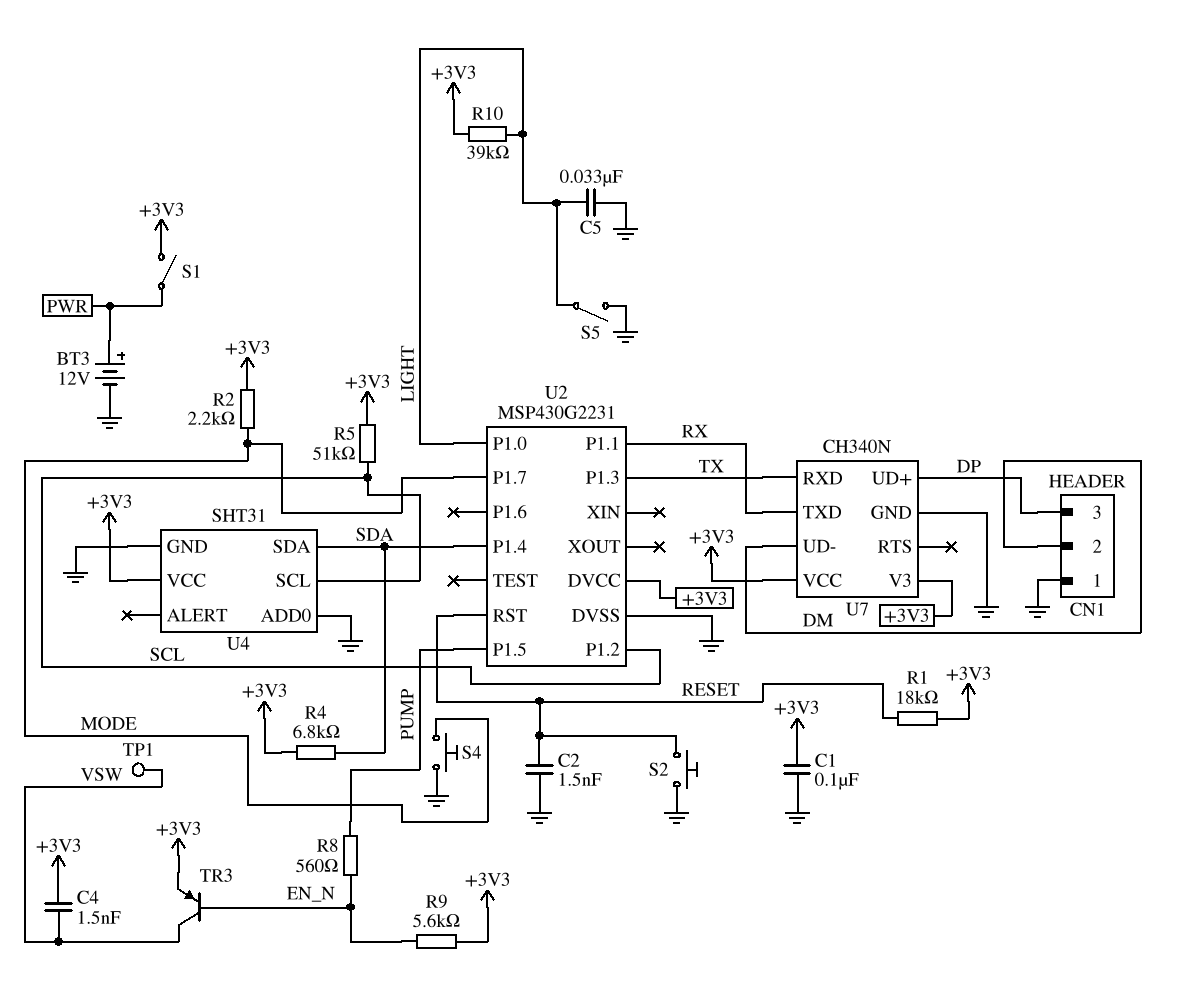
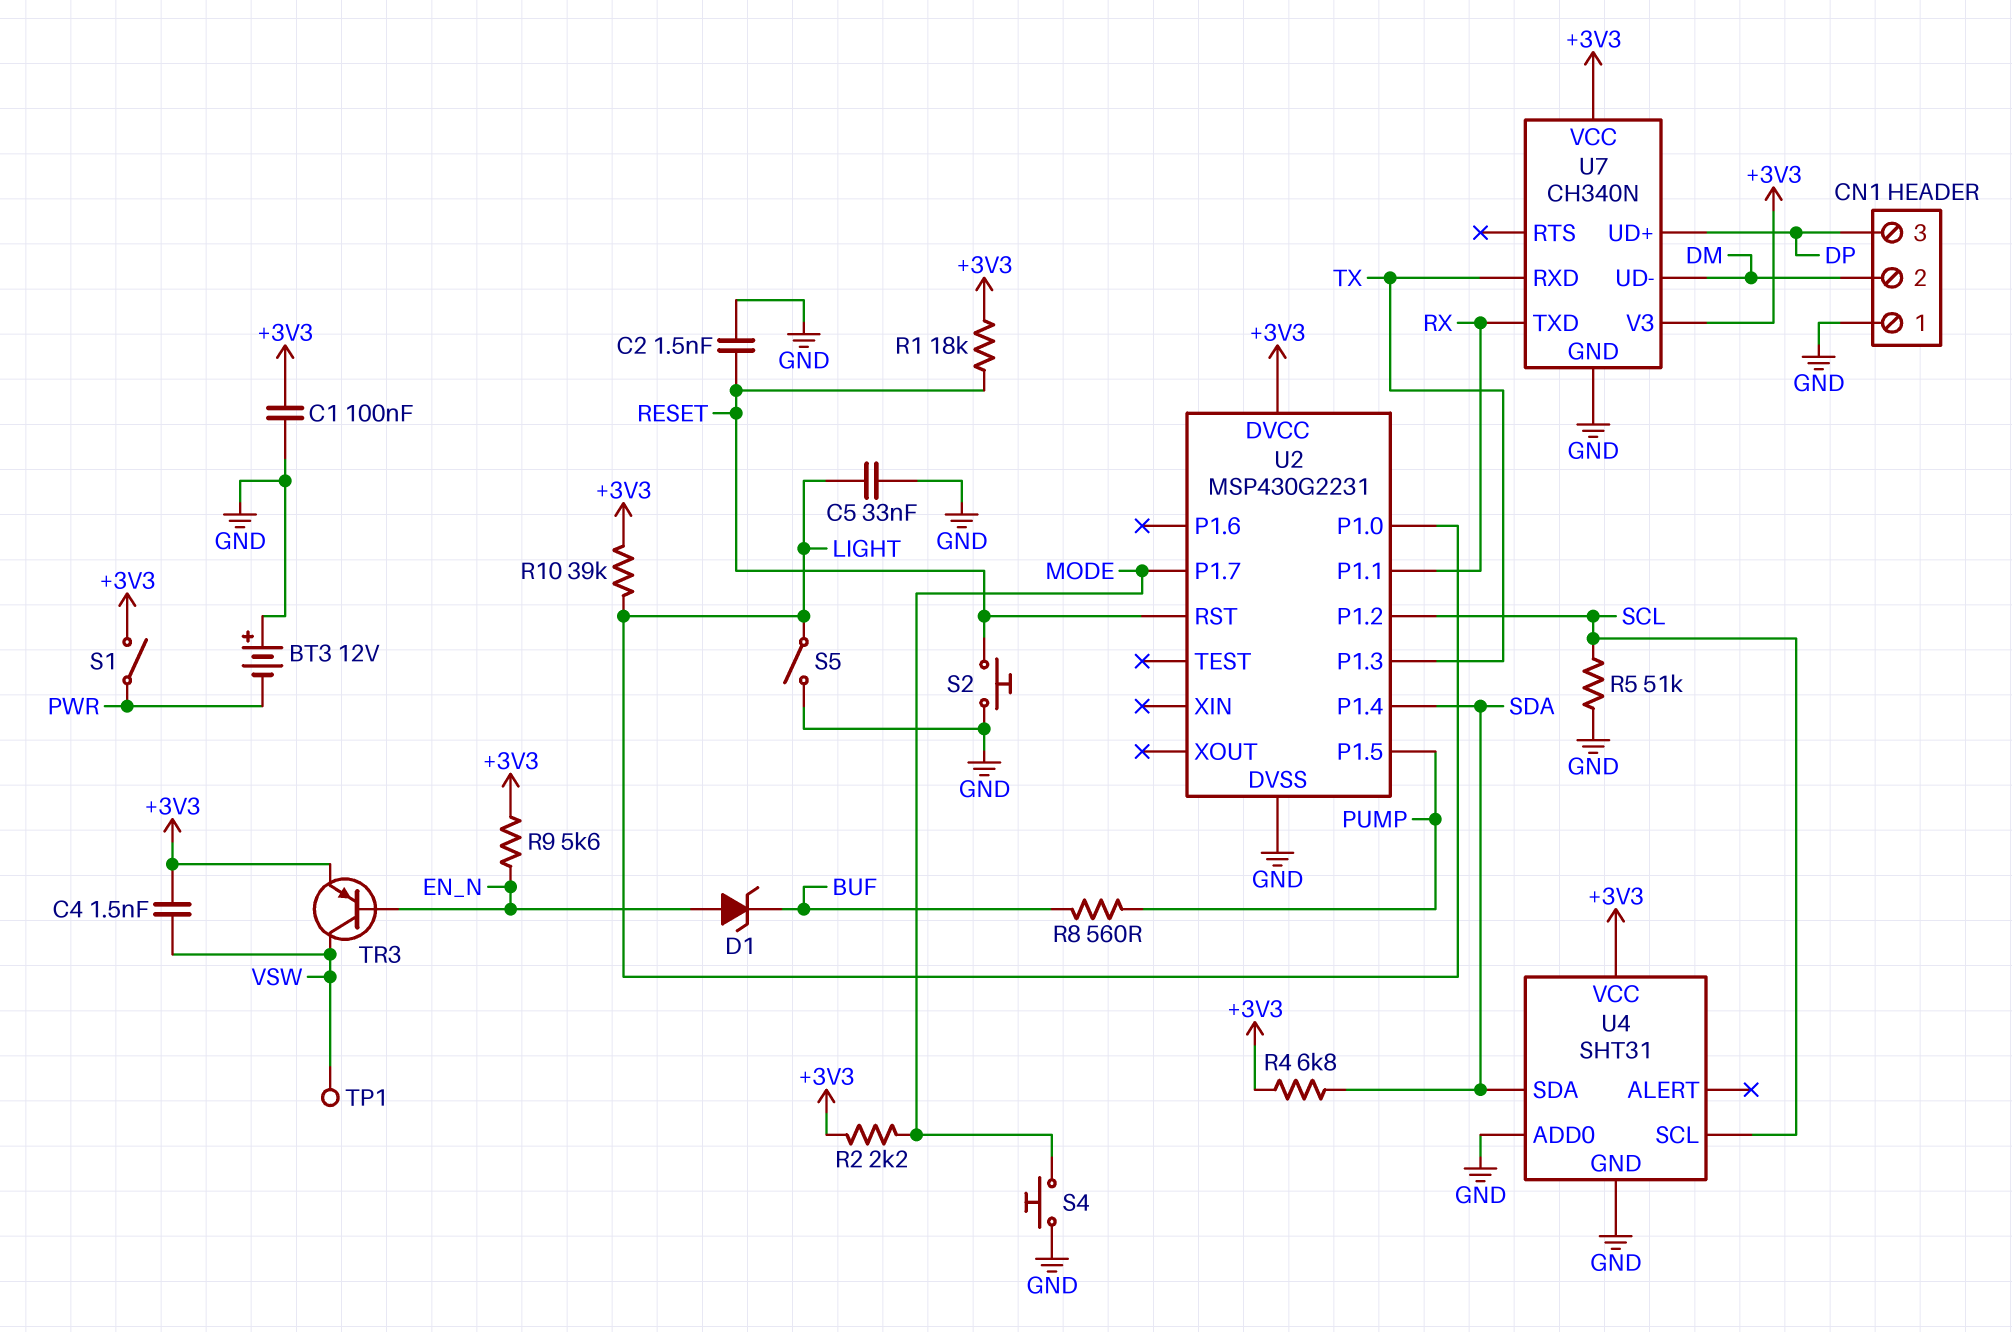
BT3: 12V (plus PWR, minus GND) -> 12V (plus GND, minus PWR)
D1: none -> zener (A EN_N, K BUF)
R5: 51k (+3V3, SCL) -> 51k (GND, SCL)
R8: 560 (EN_N, PUMP) -> 560 (BUF, PUMP)

